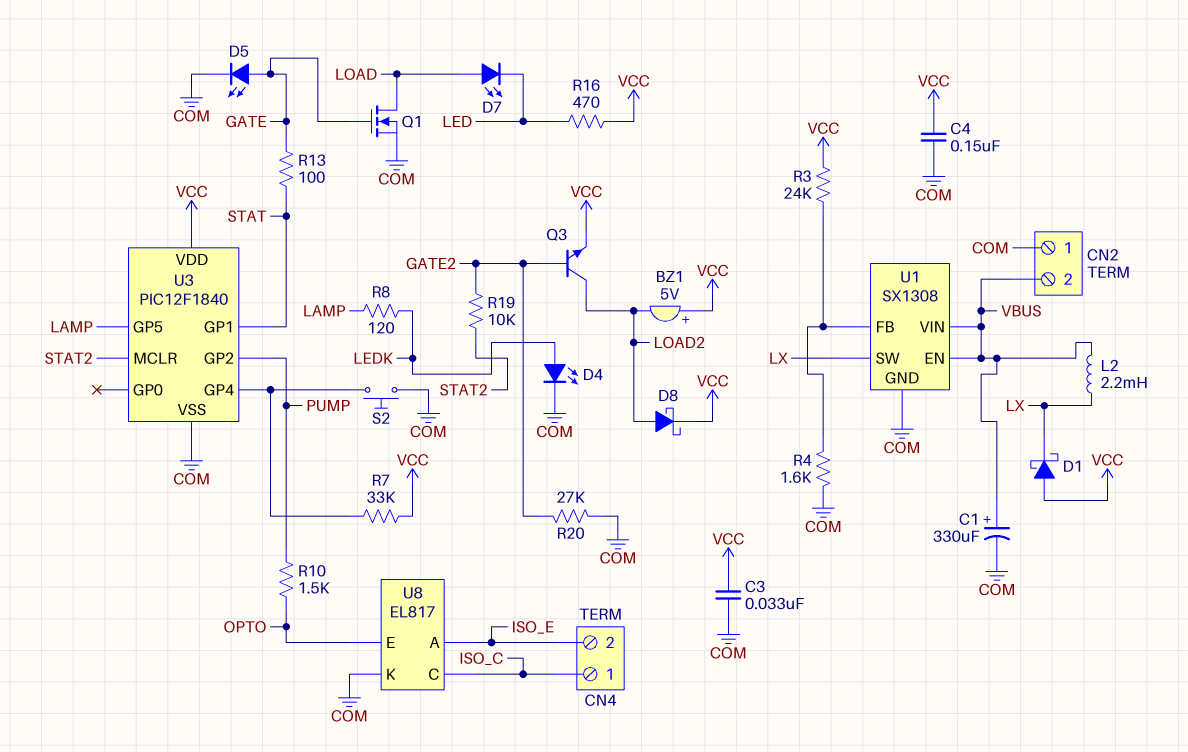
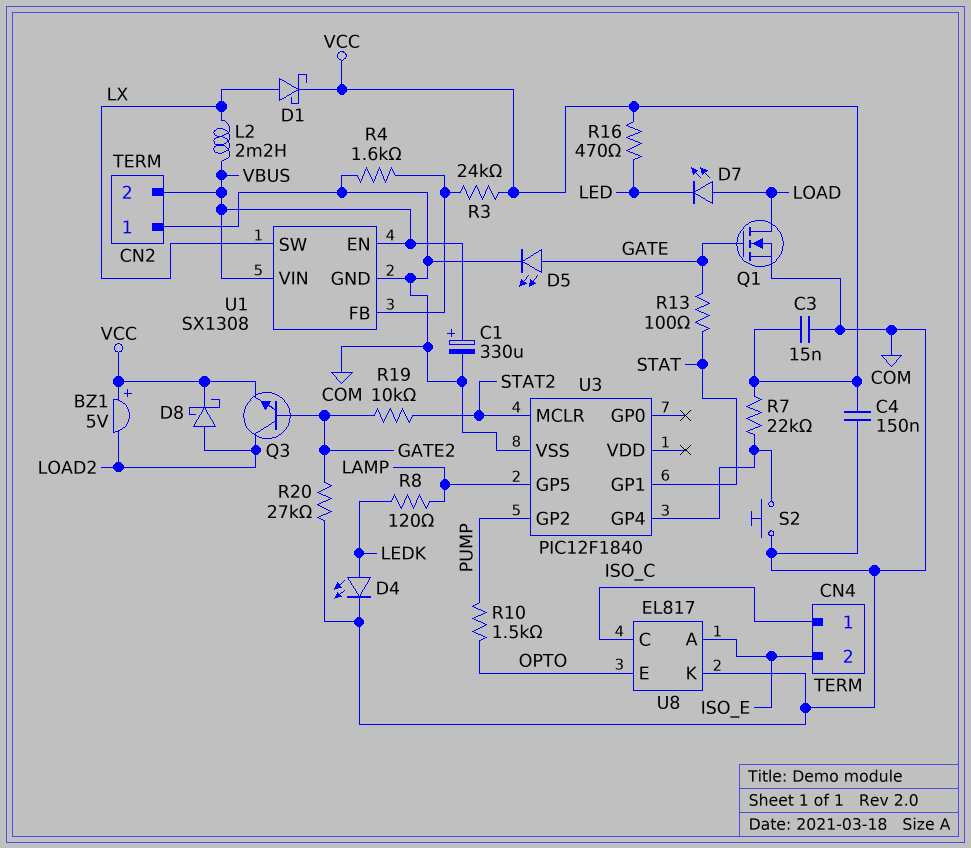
C3: 33nF (COM, VCC) -> 15nF (COM, VCC)
D1: schottky (A VCC, K LX) -> schottky (A LX, K VCC)
R7: 33k (U3/GP4, VCC) -> 22k (U3/GP4, VCC)
U3 pin VDD: VCC -> none

